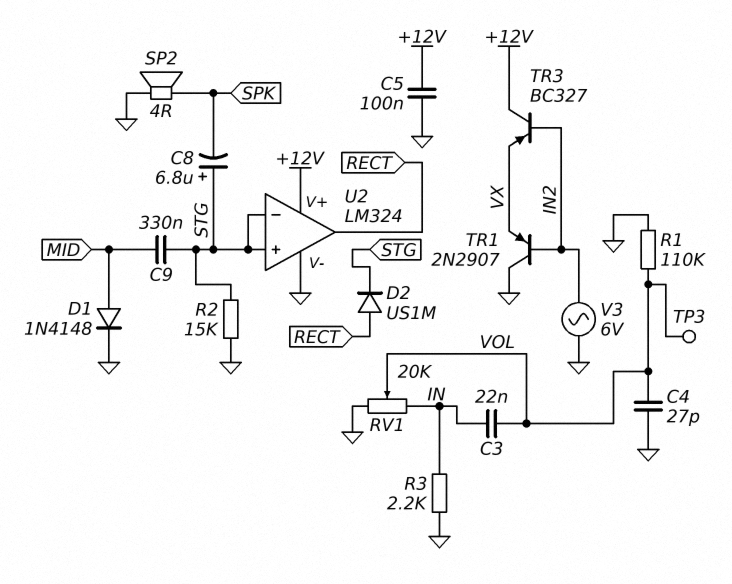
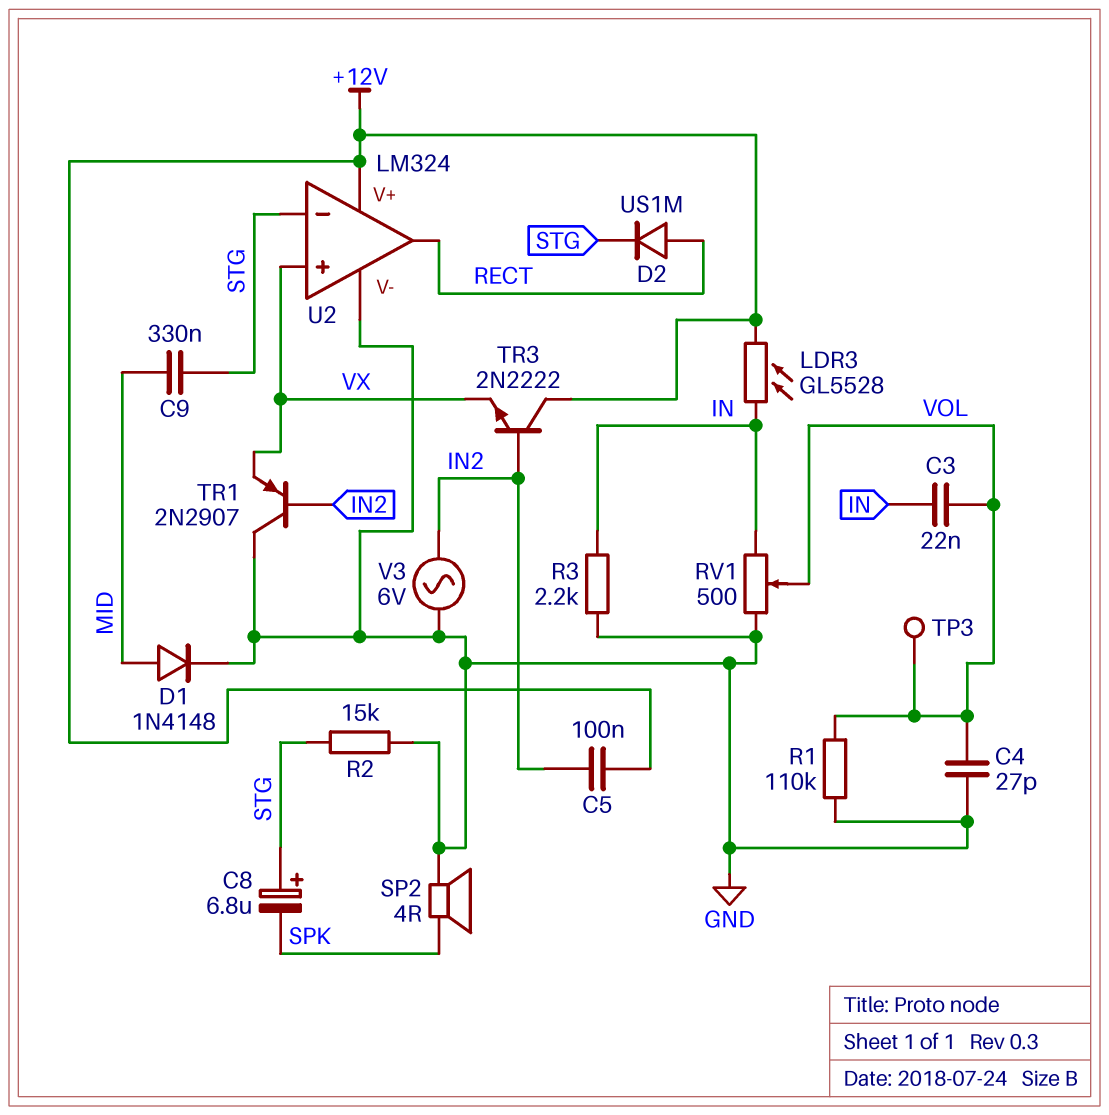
C5: 100nF (+12V, GND) -> 100nF (+12V, IN2)
LDR3: none -> GL5528 (+12V, IN)
RV1: 20k (GND, IN, wiper VOL) -> 500 (GND, IN, wiper VOL)
TR3: PNP BC327 (B IN2, C +12V, E VX) -> NPN 2N2222 (B IN2, C +12V, E VX)
U2 pin in+: STG -> VX

